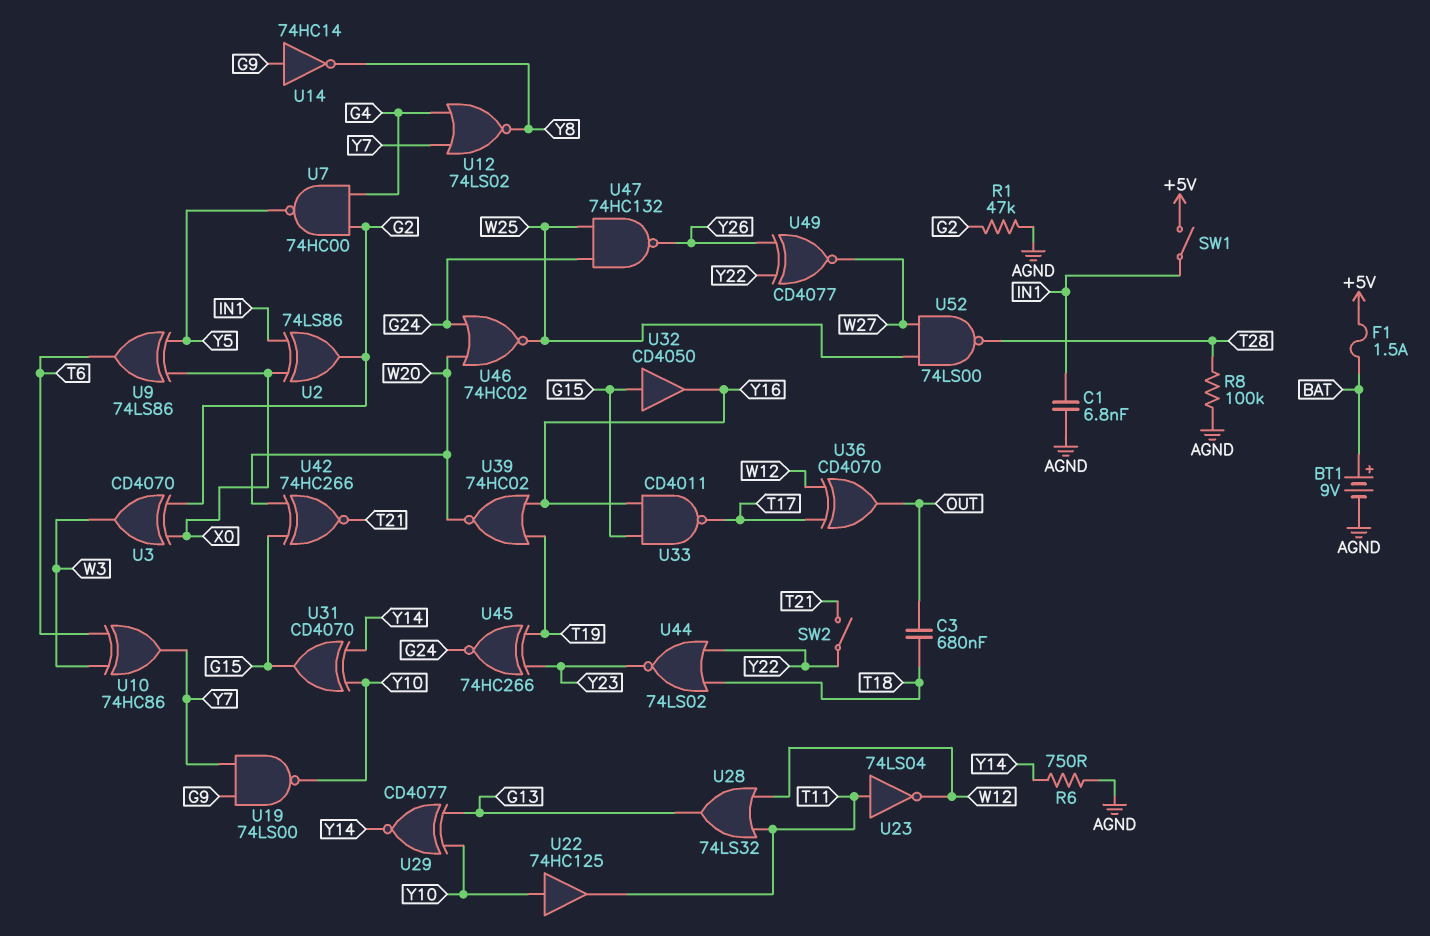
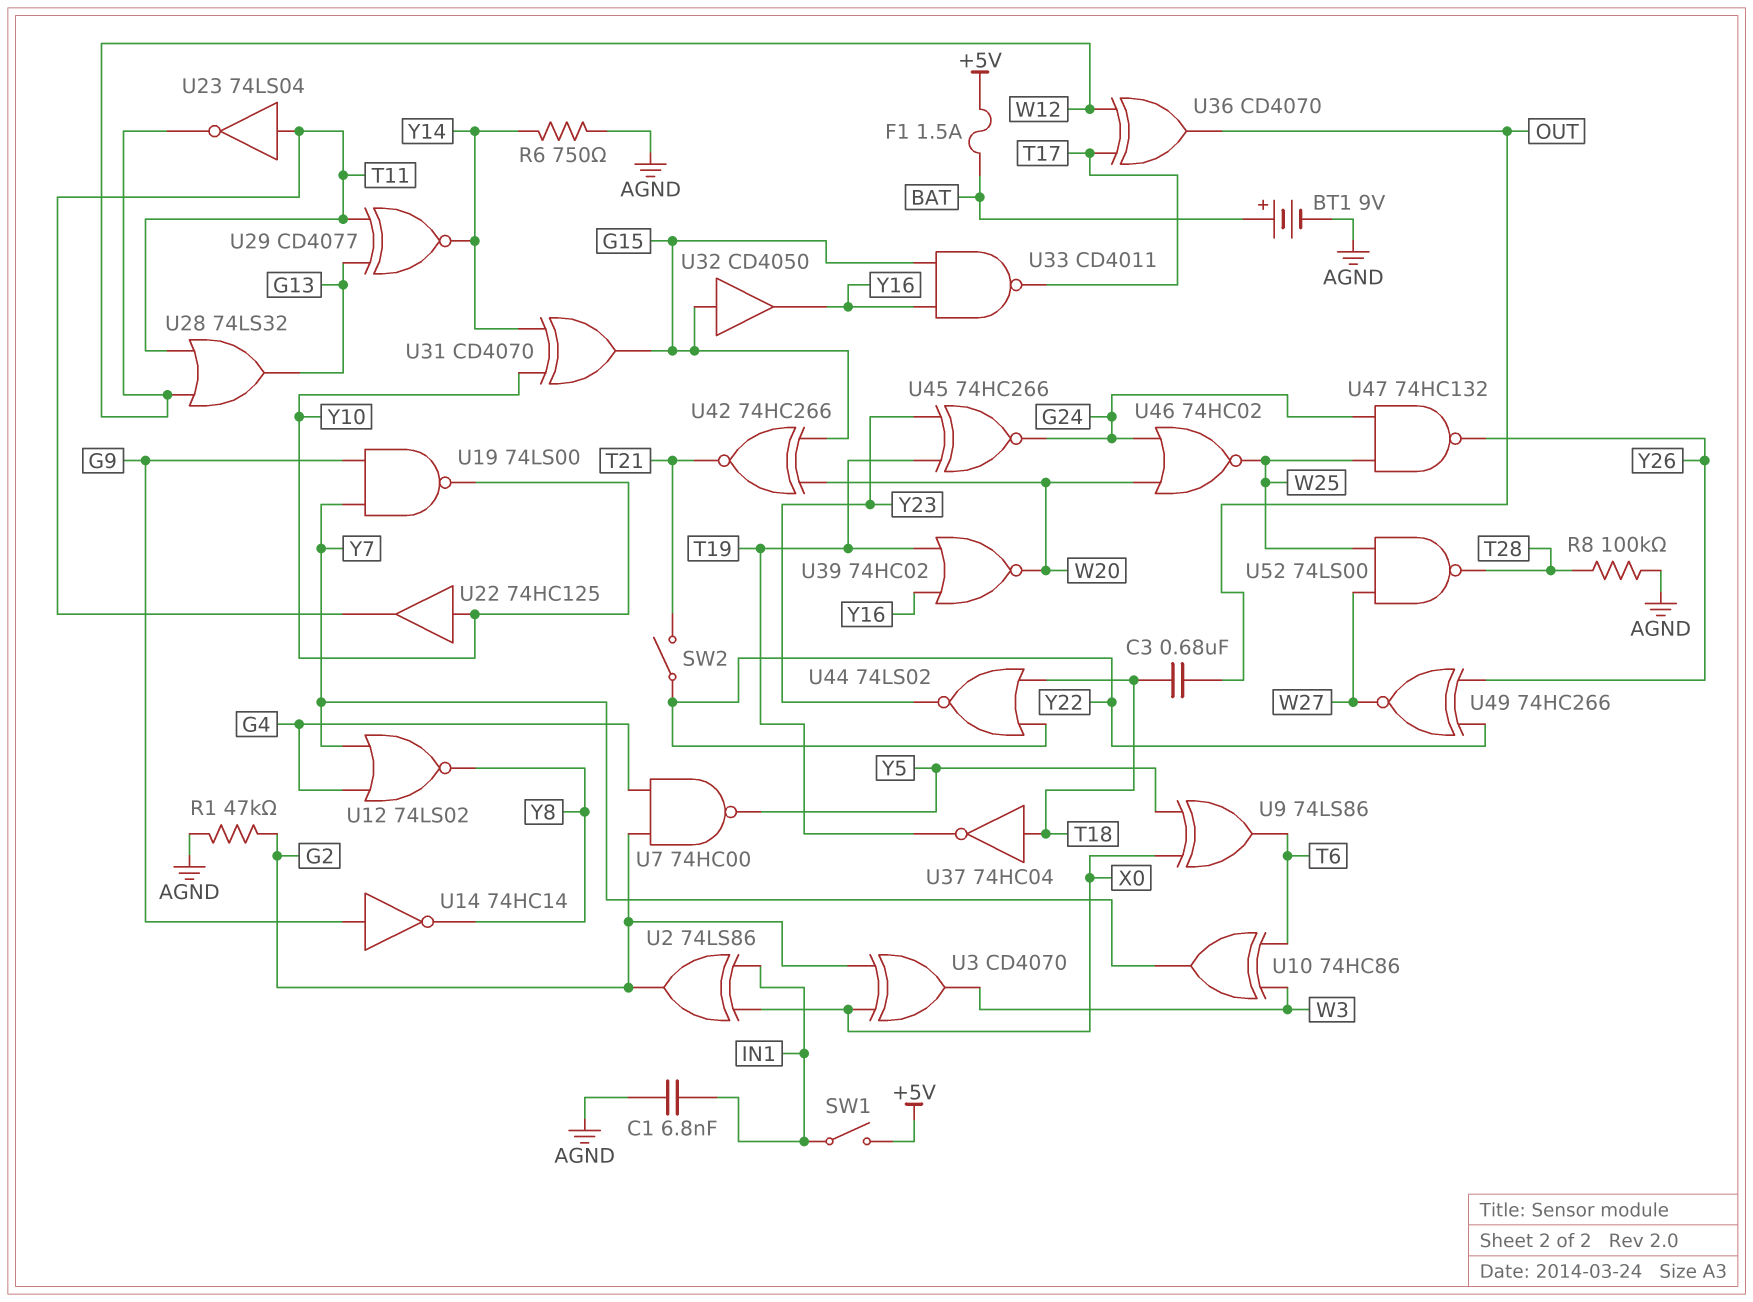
U29: XNOR CD4077 (in G13, in Y10, out Y14) -> XNOR CD4077 (in G13, in T11, out Y14)
U37: none -> NOT 74HC04 (in T18, out T19)
U49: XNOR CD4077 (in Y22, in Y26, out W27) -> XNOR 74HC266 (in Y22, in Y26, out W27)

